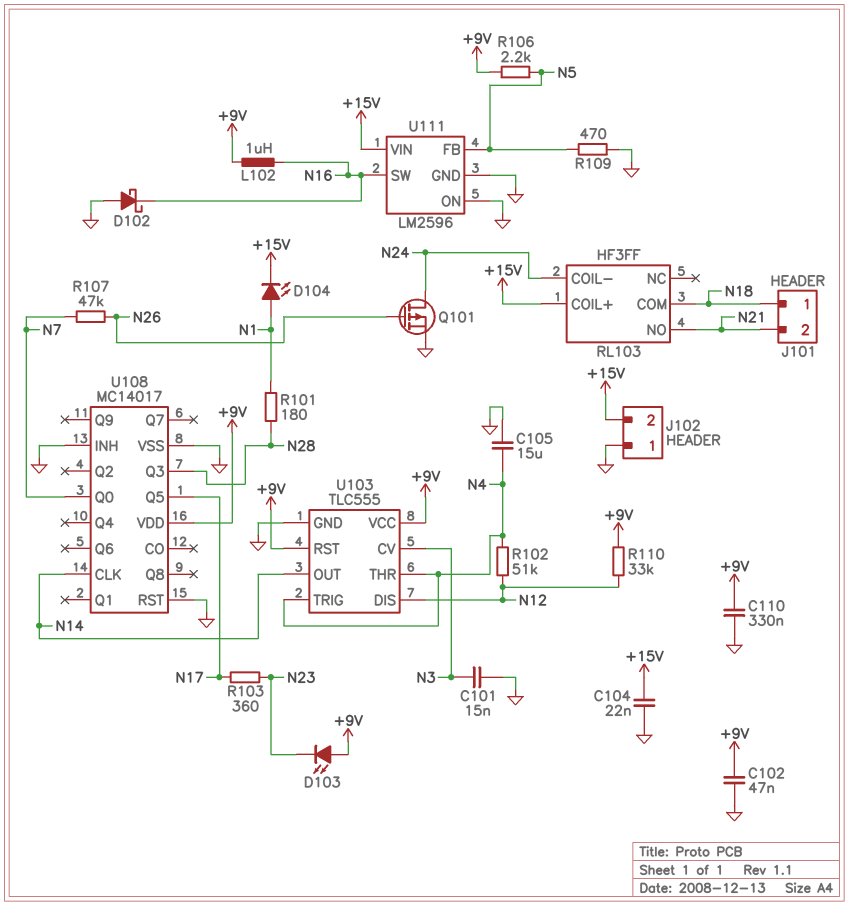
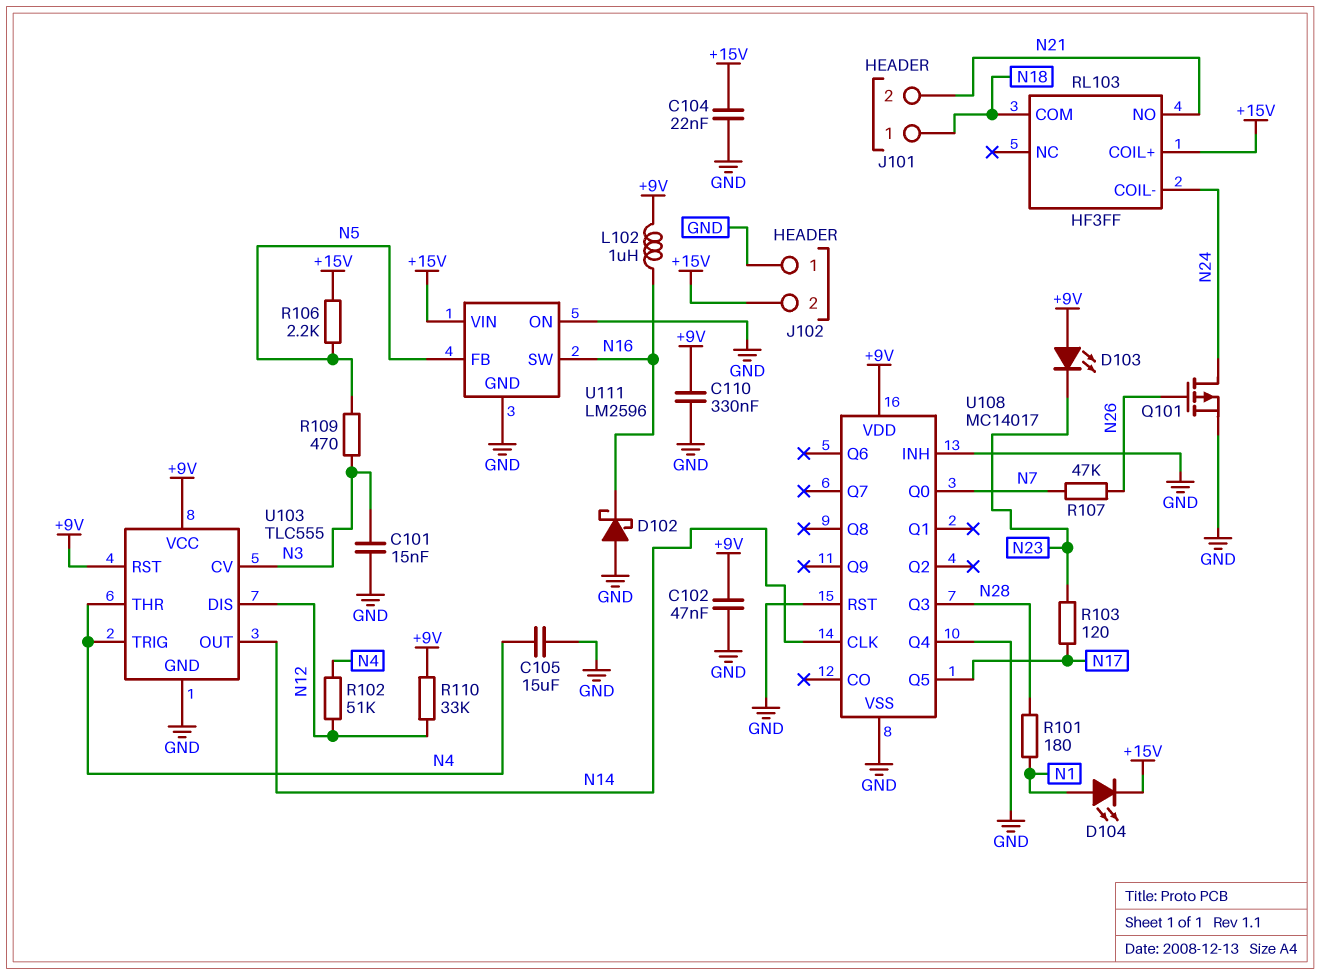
R103: 360 (N17, N23) -> 120 (N17, N23)
R106: 2.2k (+9V, N5) -> 2.2k (+15V, N5)
R109: 470 (GND, N5) -> 470 (N3, N5)
U108 pin Q4: none -> GND

